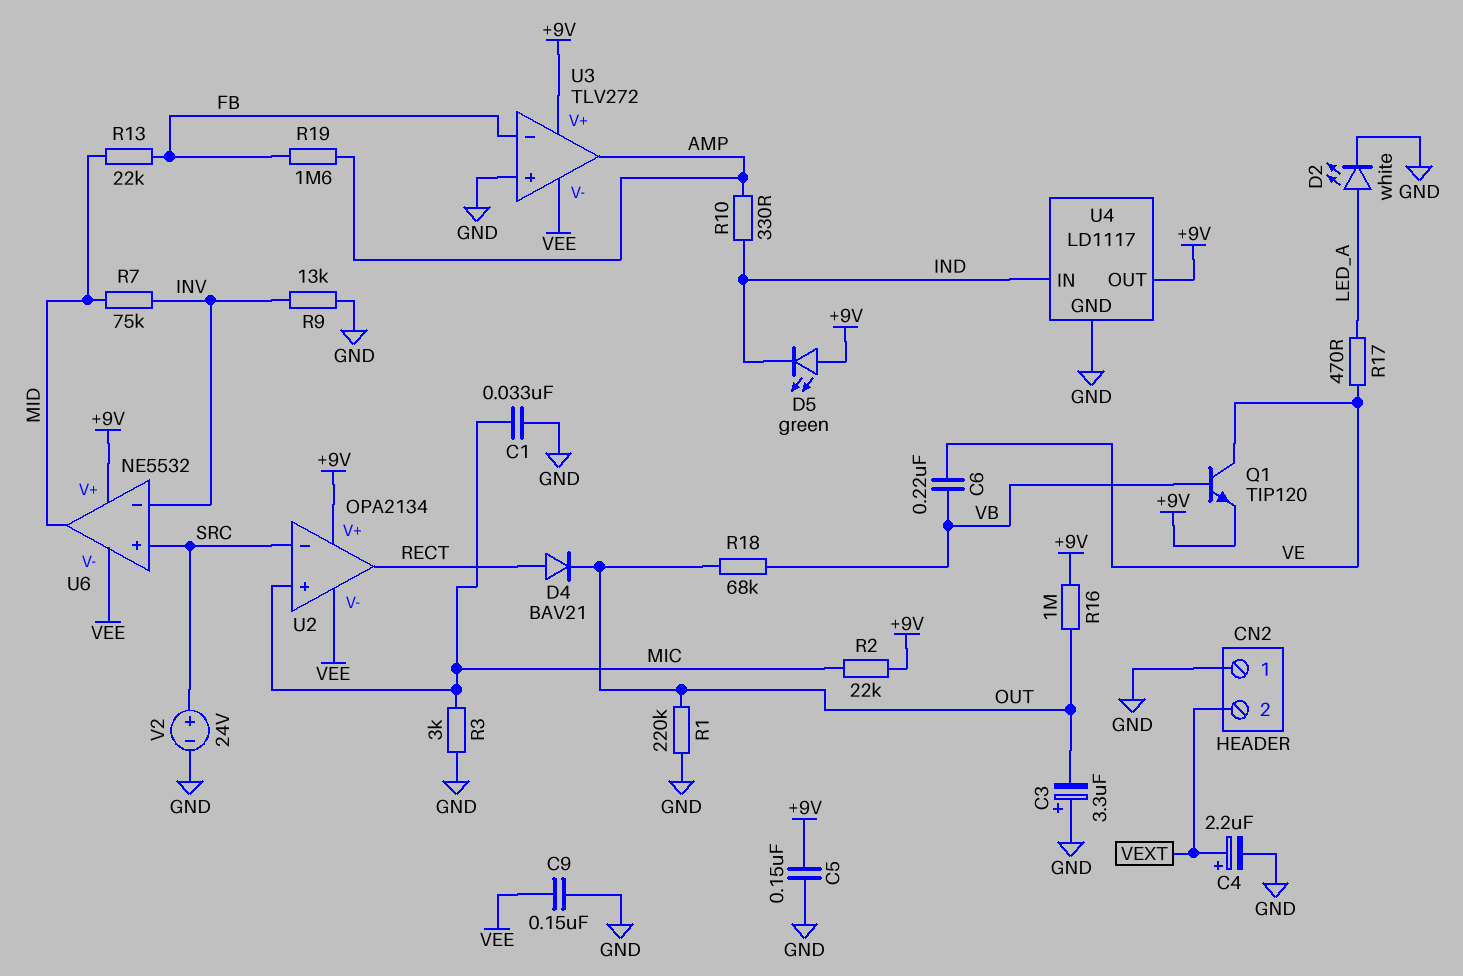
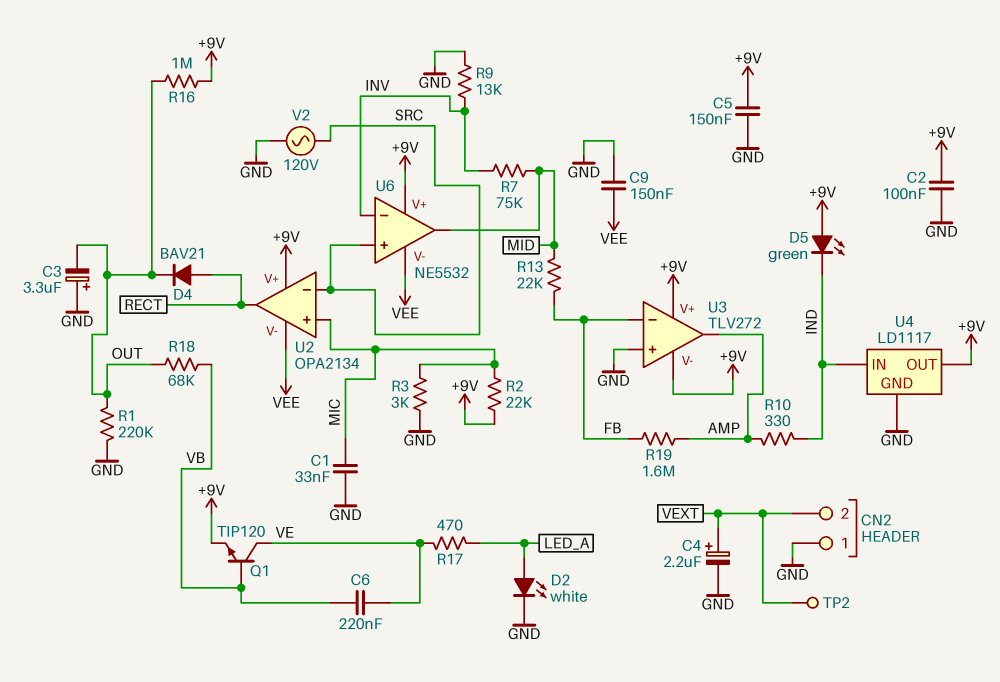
C2: none -> 100nF (+9V, GND)
TP2: none -> test point (VEXT)
U3 pin V-: VEE -> +9V
V2: 24V (plus SRC, minus GND) -> AC 120V (GND, SRC)

